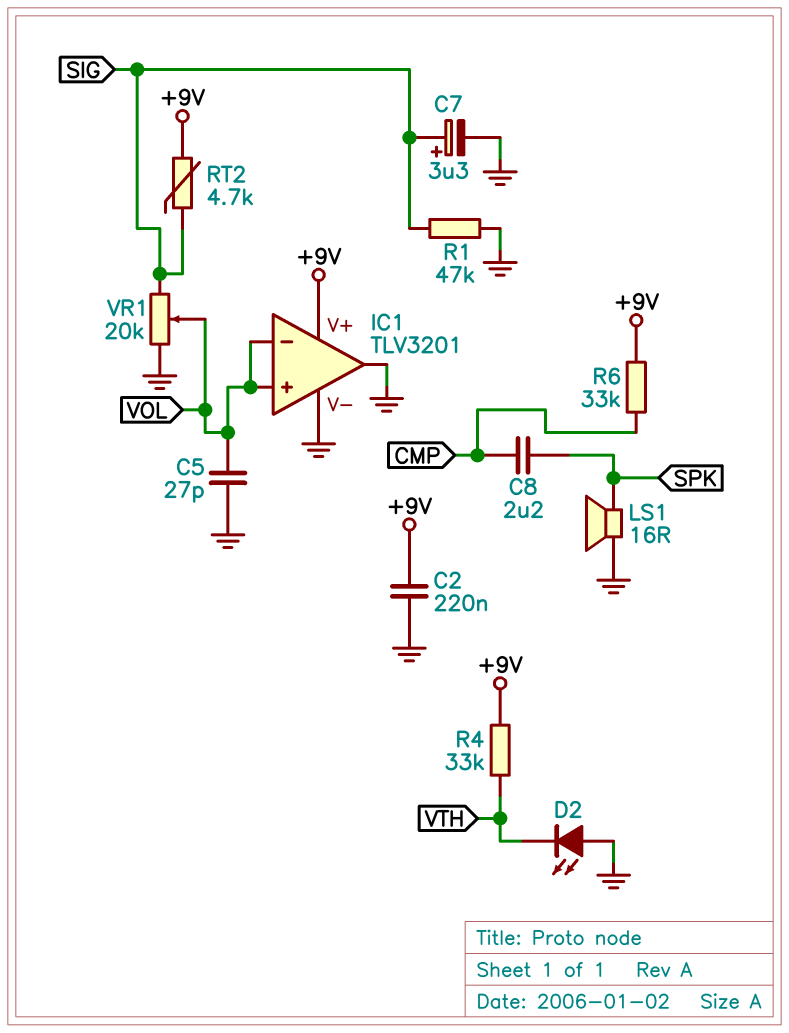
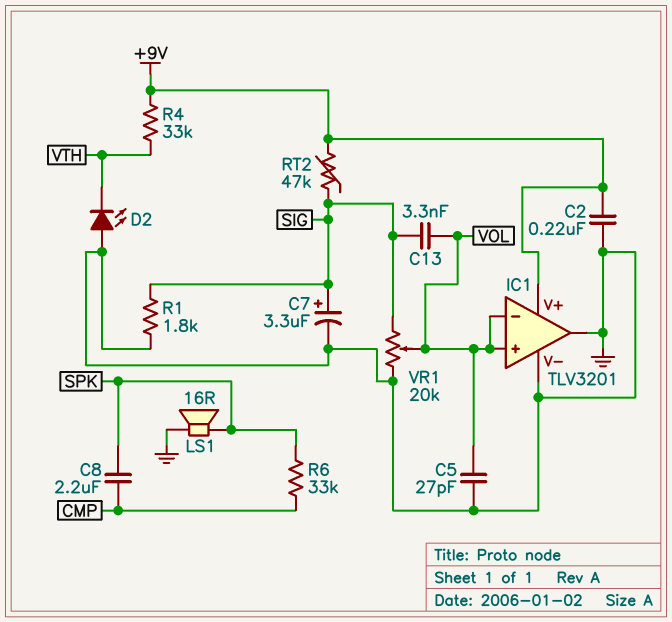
C13: none -> 3.3nF (SIG, VOL)
R1: 47k (GND, SIG) -> 1.8k (GND, SIG)
R6: 33k (+9V, CMP) -> 33k (CMP, SPK)
RT2: 4.7k (+9V, SIG) -> 47k (+9V, SIG)

